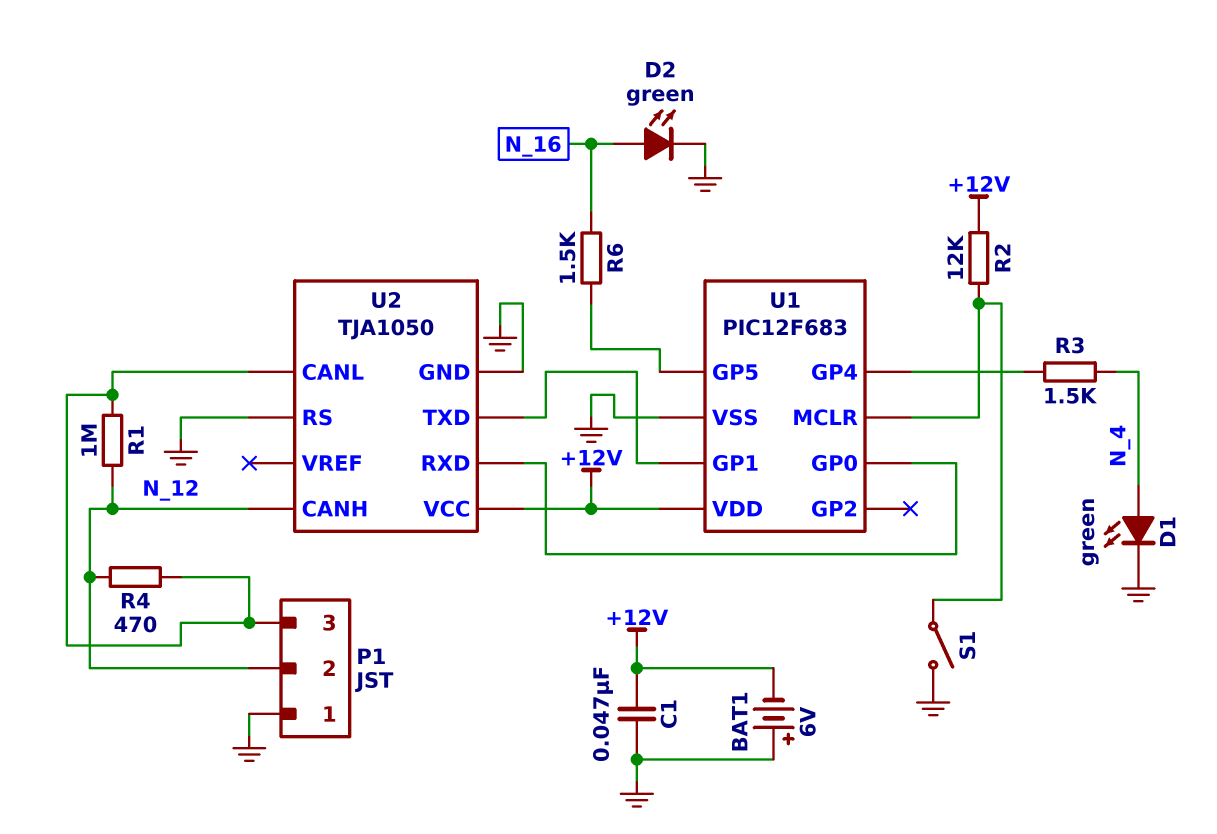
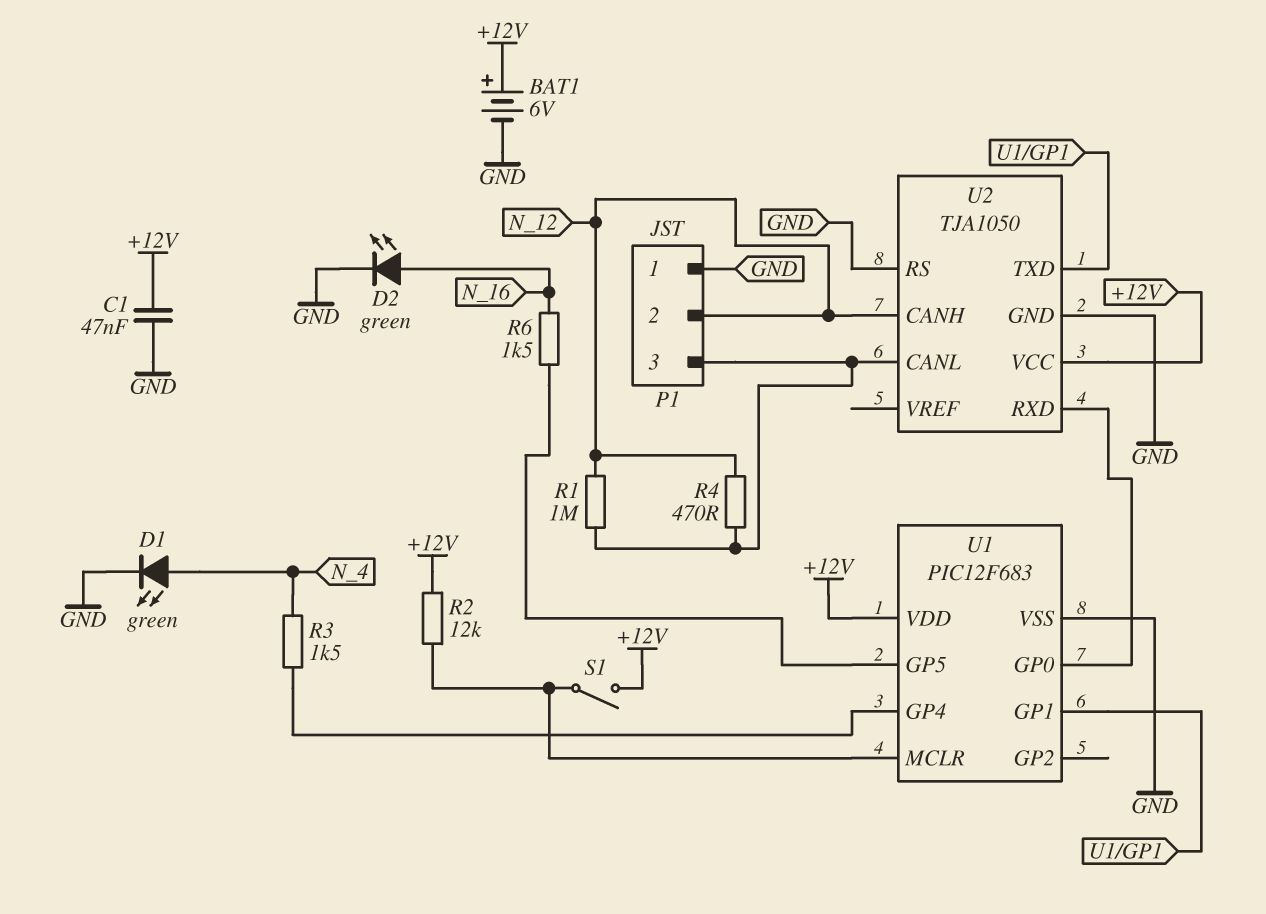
BAT1: 6V (plus GND, minus +12V) -> 6V (plus +12V, minus GND)
S1: switch (GND, U1/MCLR) -> switch (+12V, U1/MCLR)

